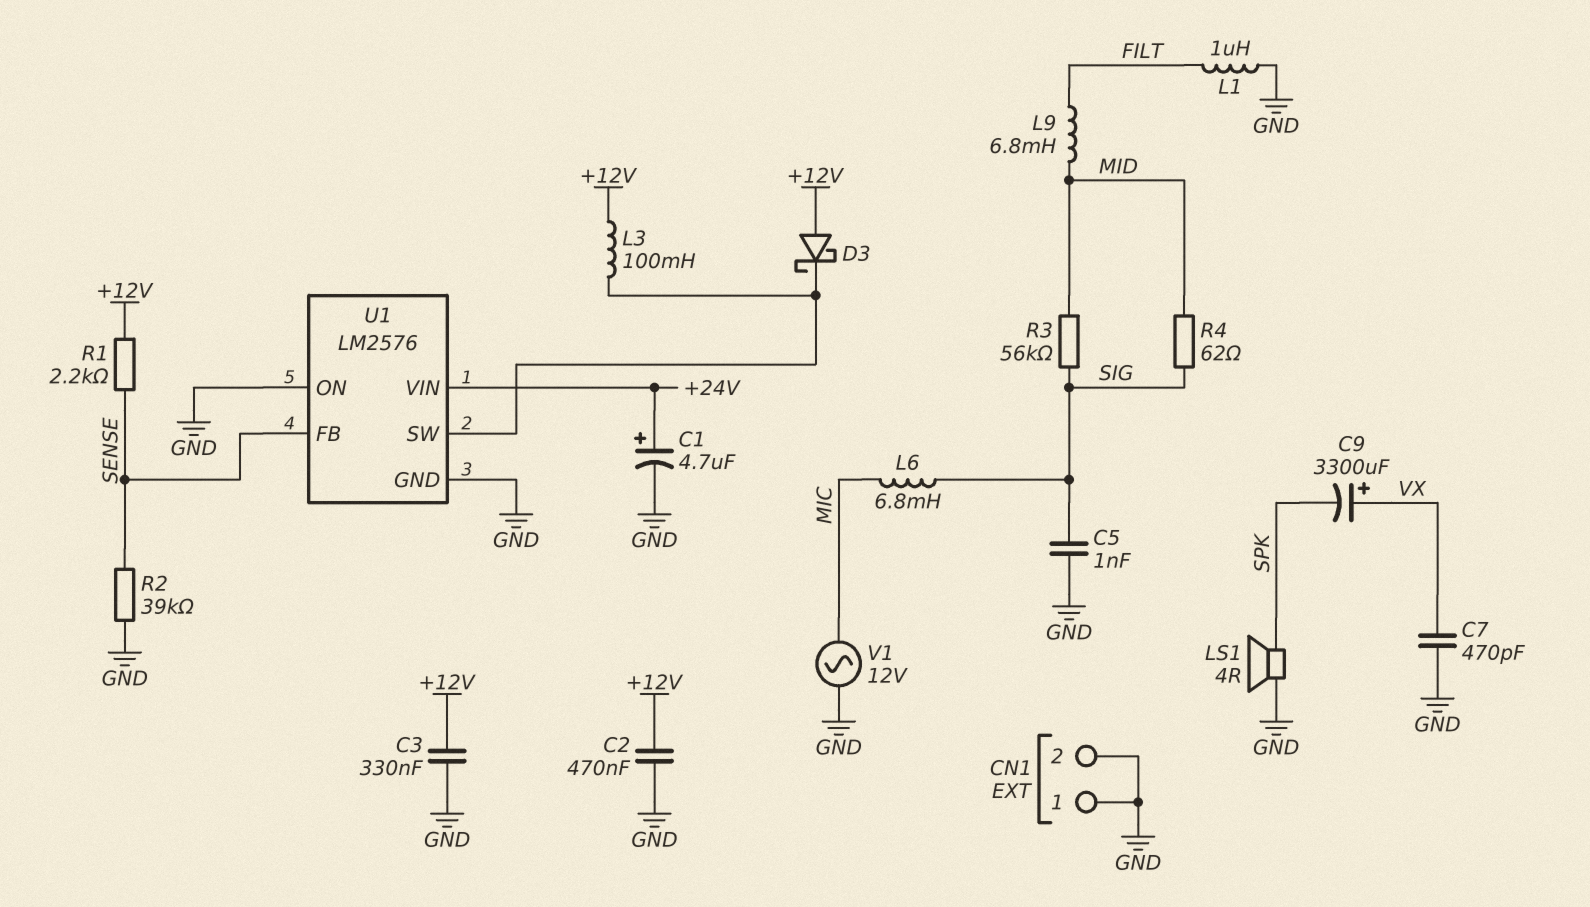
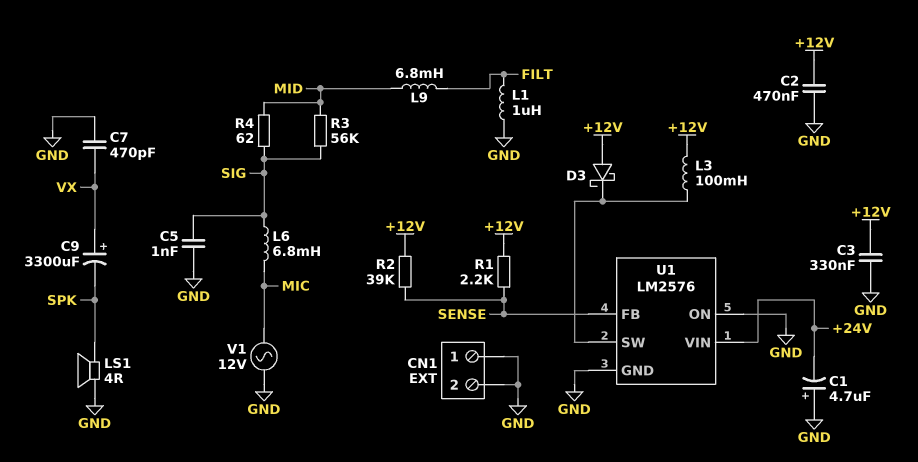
C1: 4.7uF (plus +24V, minus GND) -> 4.7uF (plus GND, minus +24V)
R2: 39k (GND, SENSE) -> 39k (+12V, SENSE)

